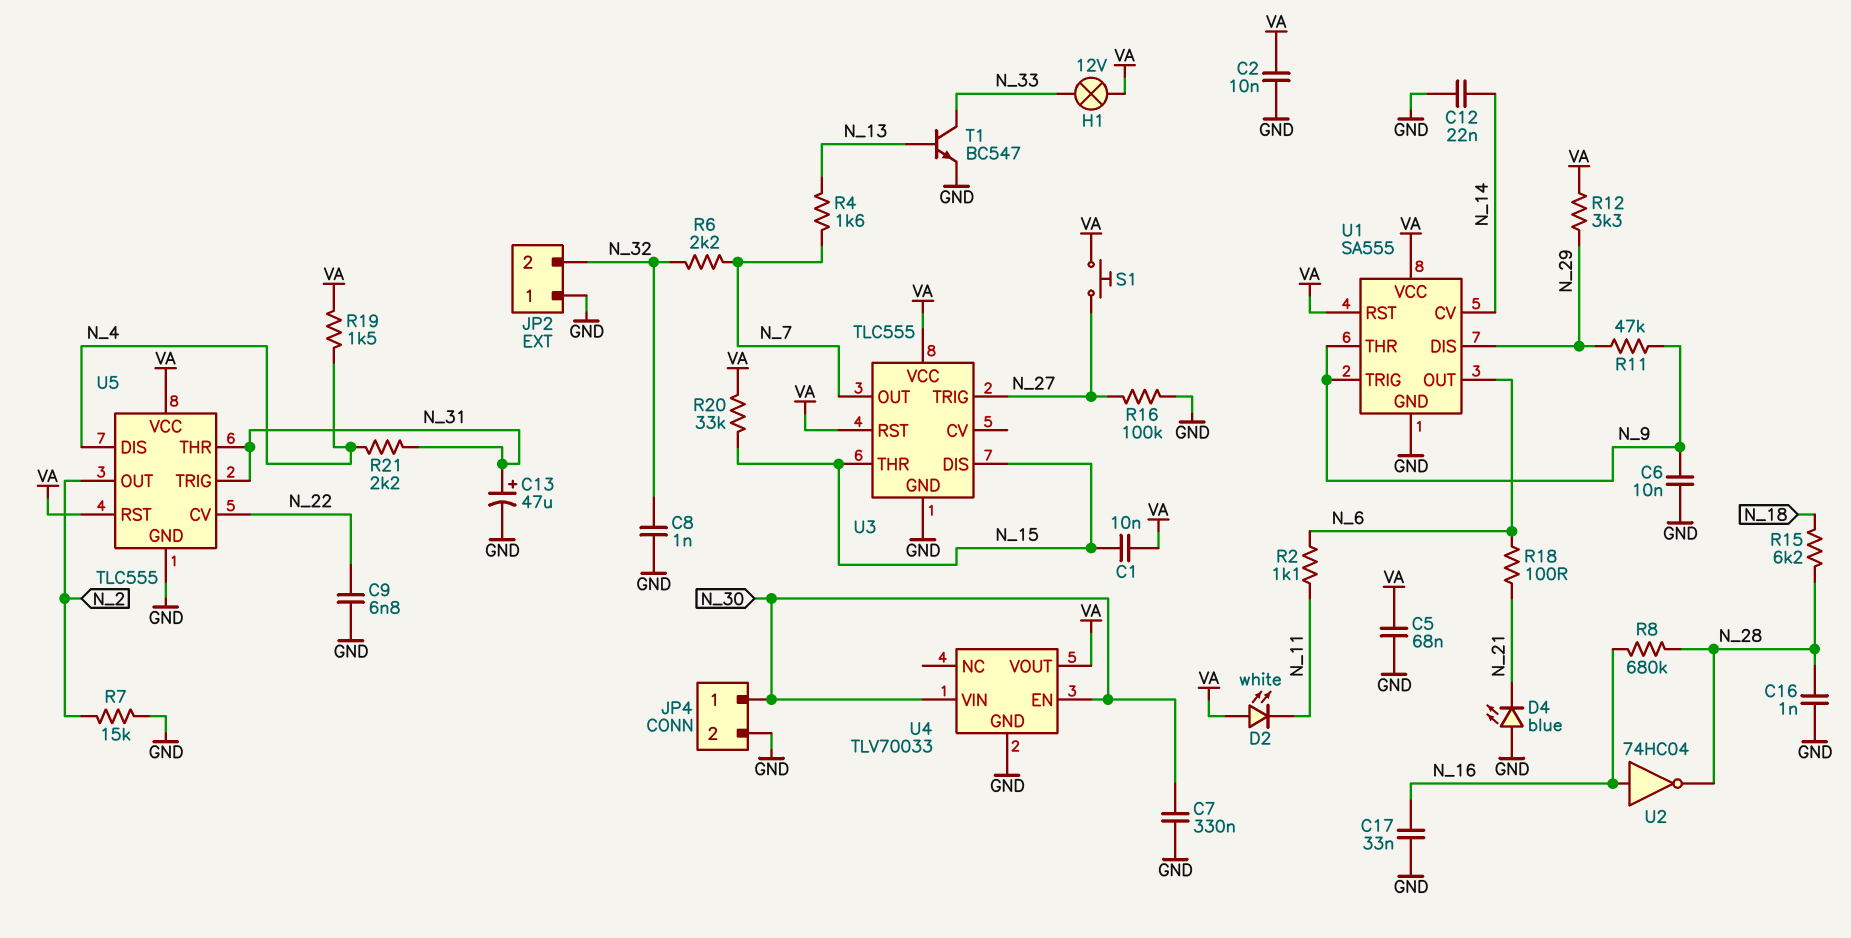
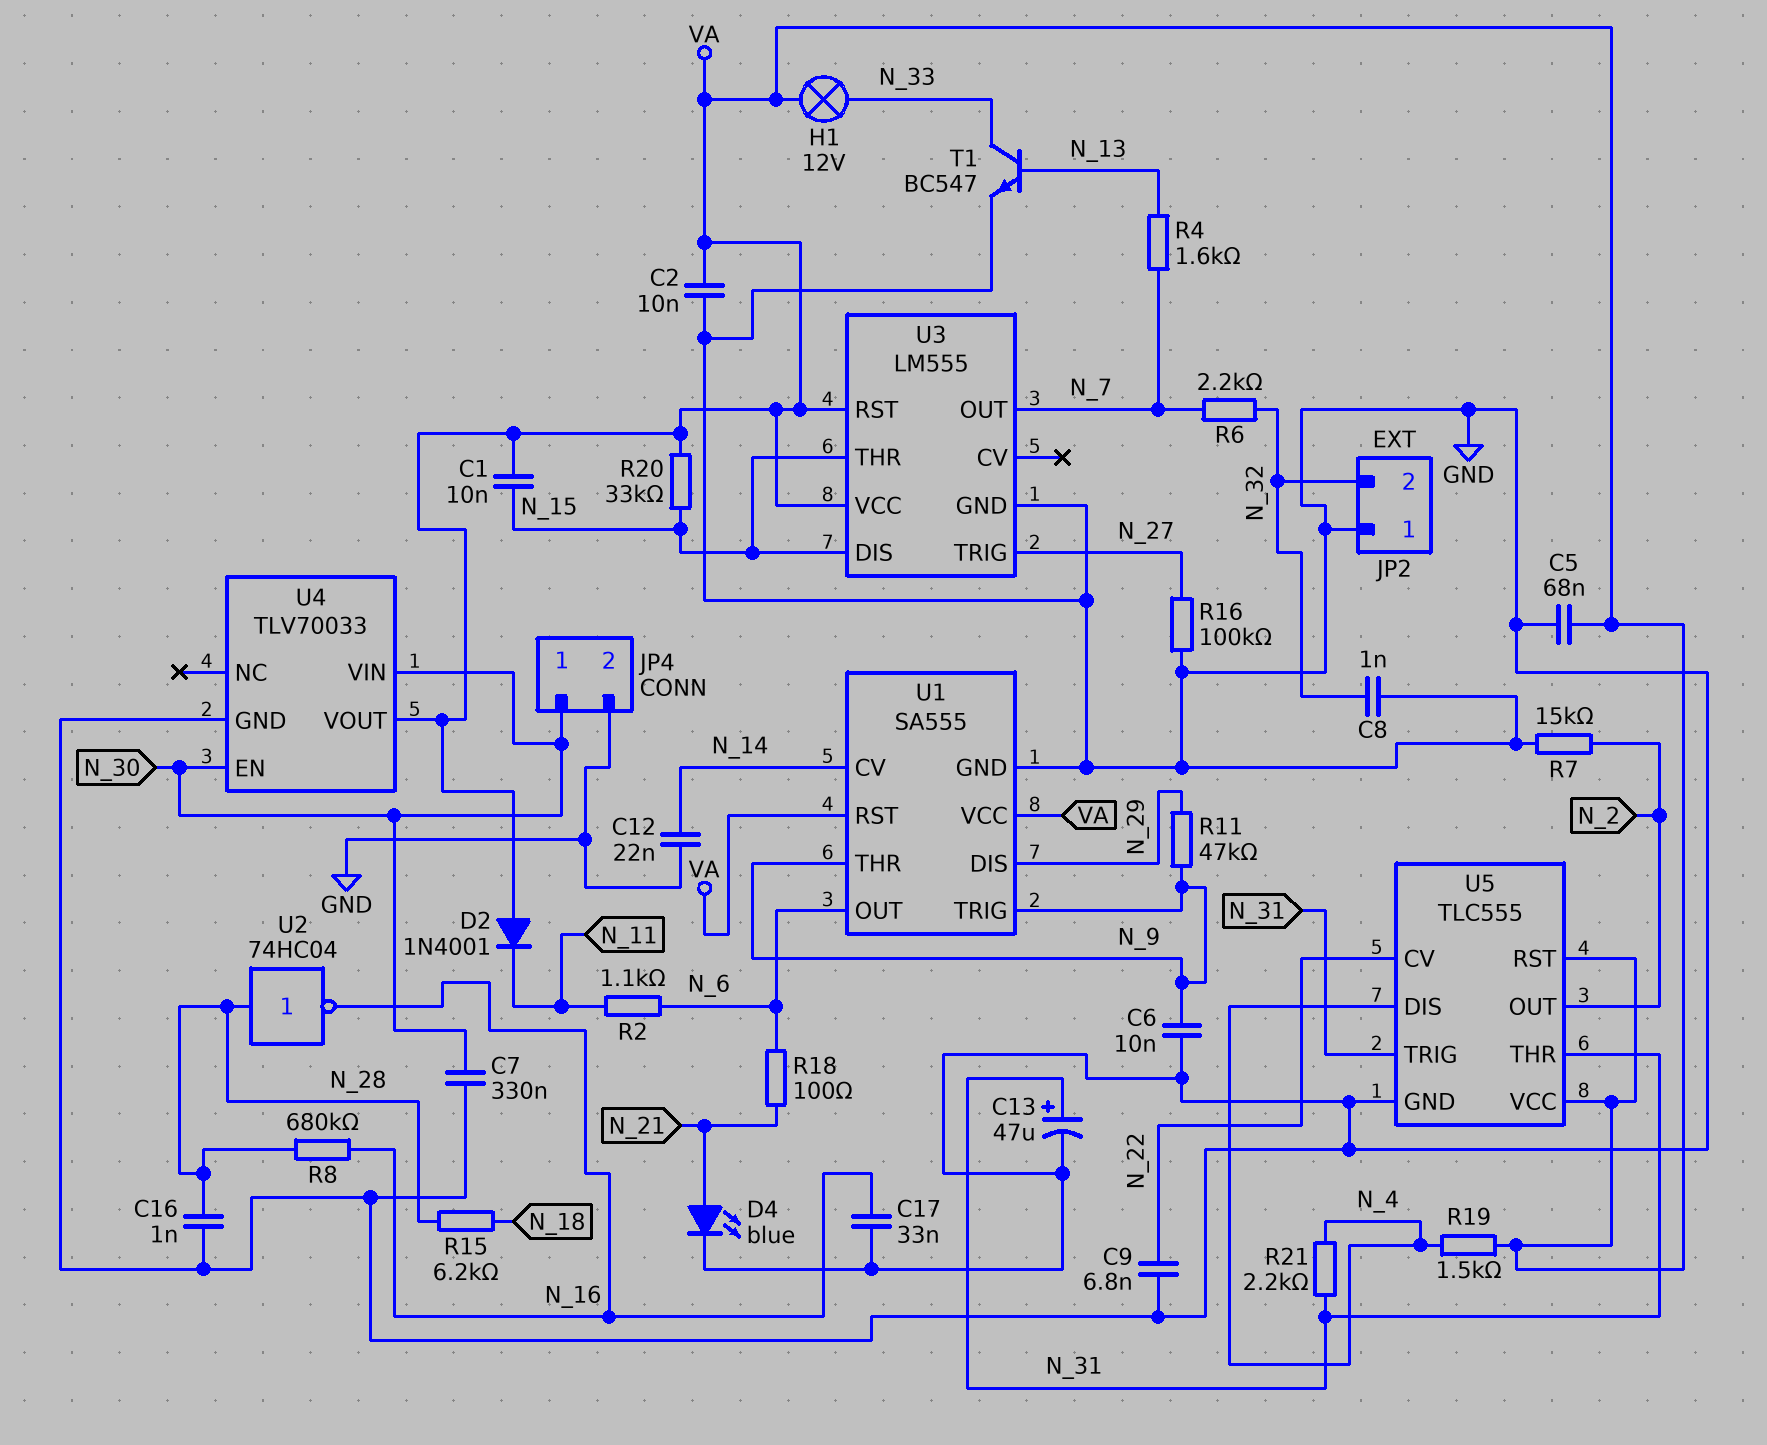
D2: LED white (A VA, K N_11) -> diode 1N4001 (A VA, K N_11)
D4: LED blue (A GND, K N_21) -> LED blue (A N_21, K GND)
R12: 3.3k (N_29, VA) -> none
S1: button (N_27, VA) -> none
U2: NOT 74HC04 (in N_16, out N_28) -> NOT 74HC04 (in N_28, out N_16)
U3: TLC555 -> LM555

